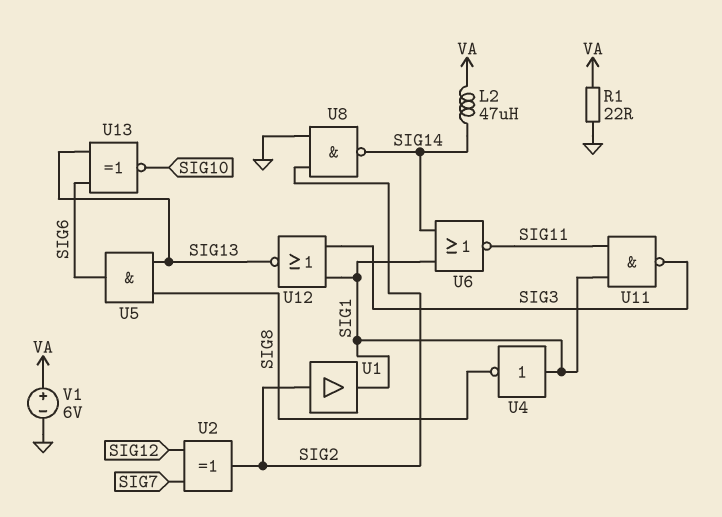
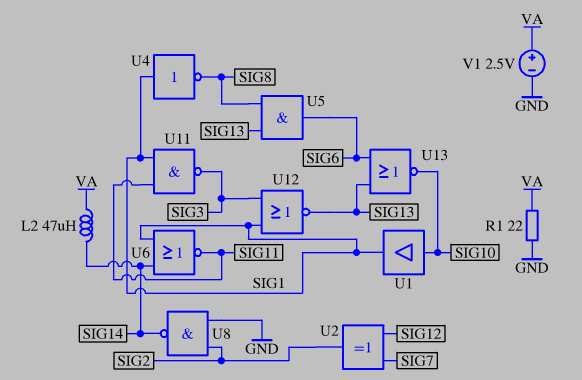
U1: buffer (in SIG2, out SIG1) -> buffer (in SIG10, out SIG1)
U13: XNOR (in SIG6, in SIG13, out SIG10) -> NOR (in SIG6, in SIG13, out SIG10)
V1: 6V (plus VA, minus GND) -> 2.5V (plus VA, minus GND)

